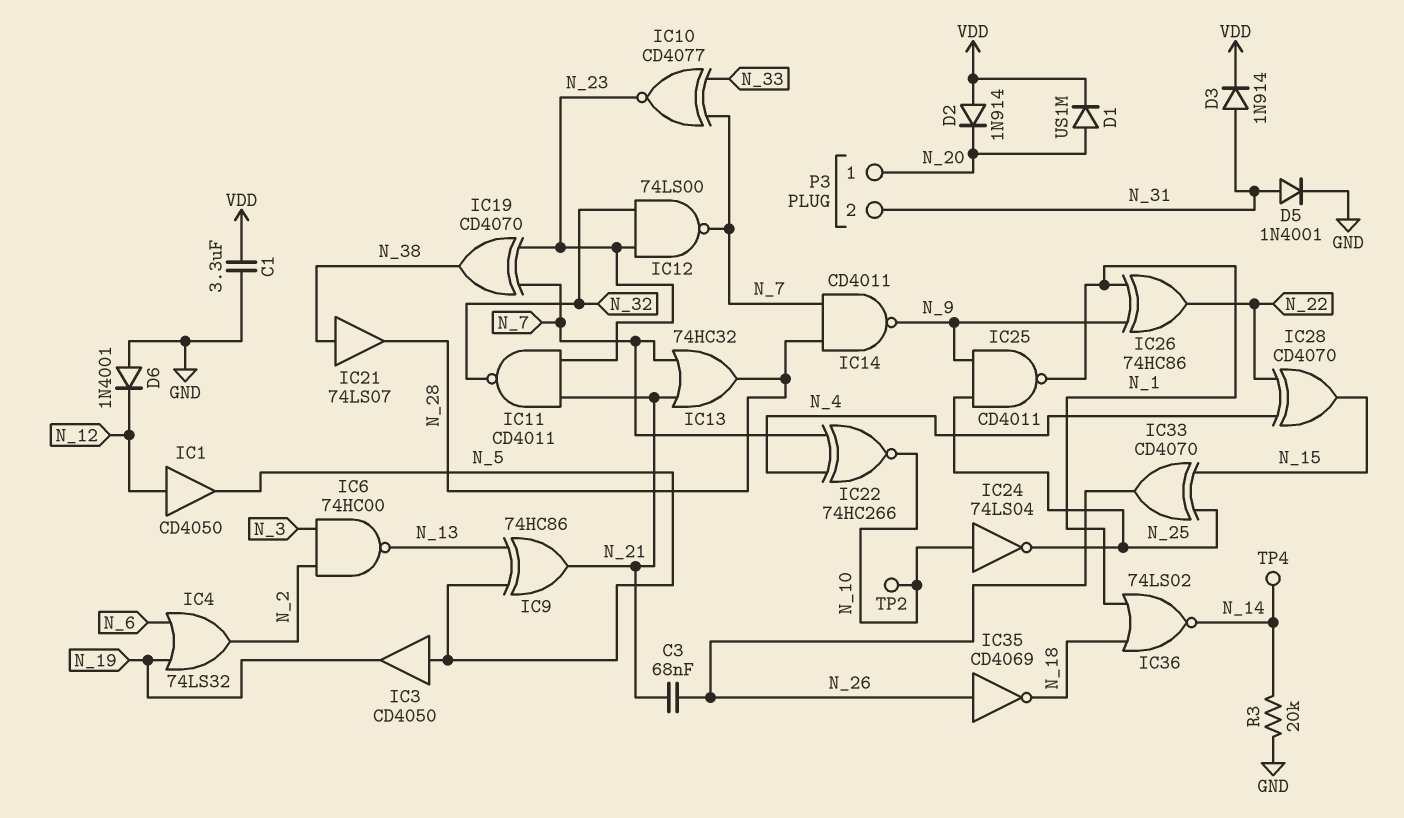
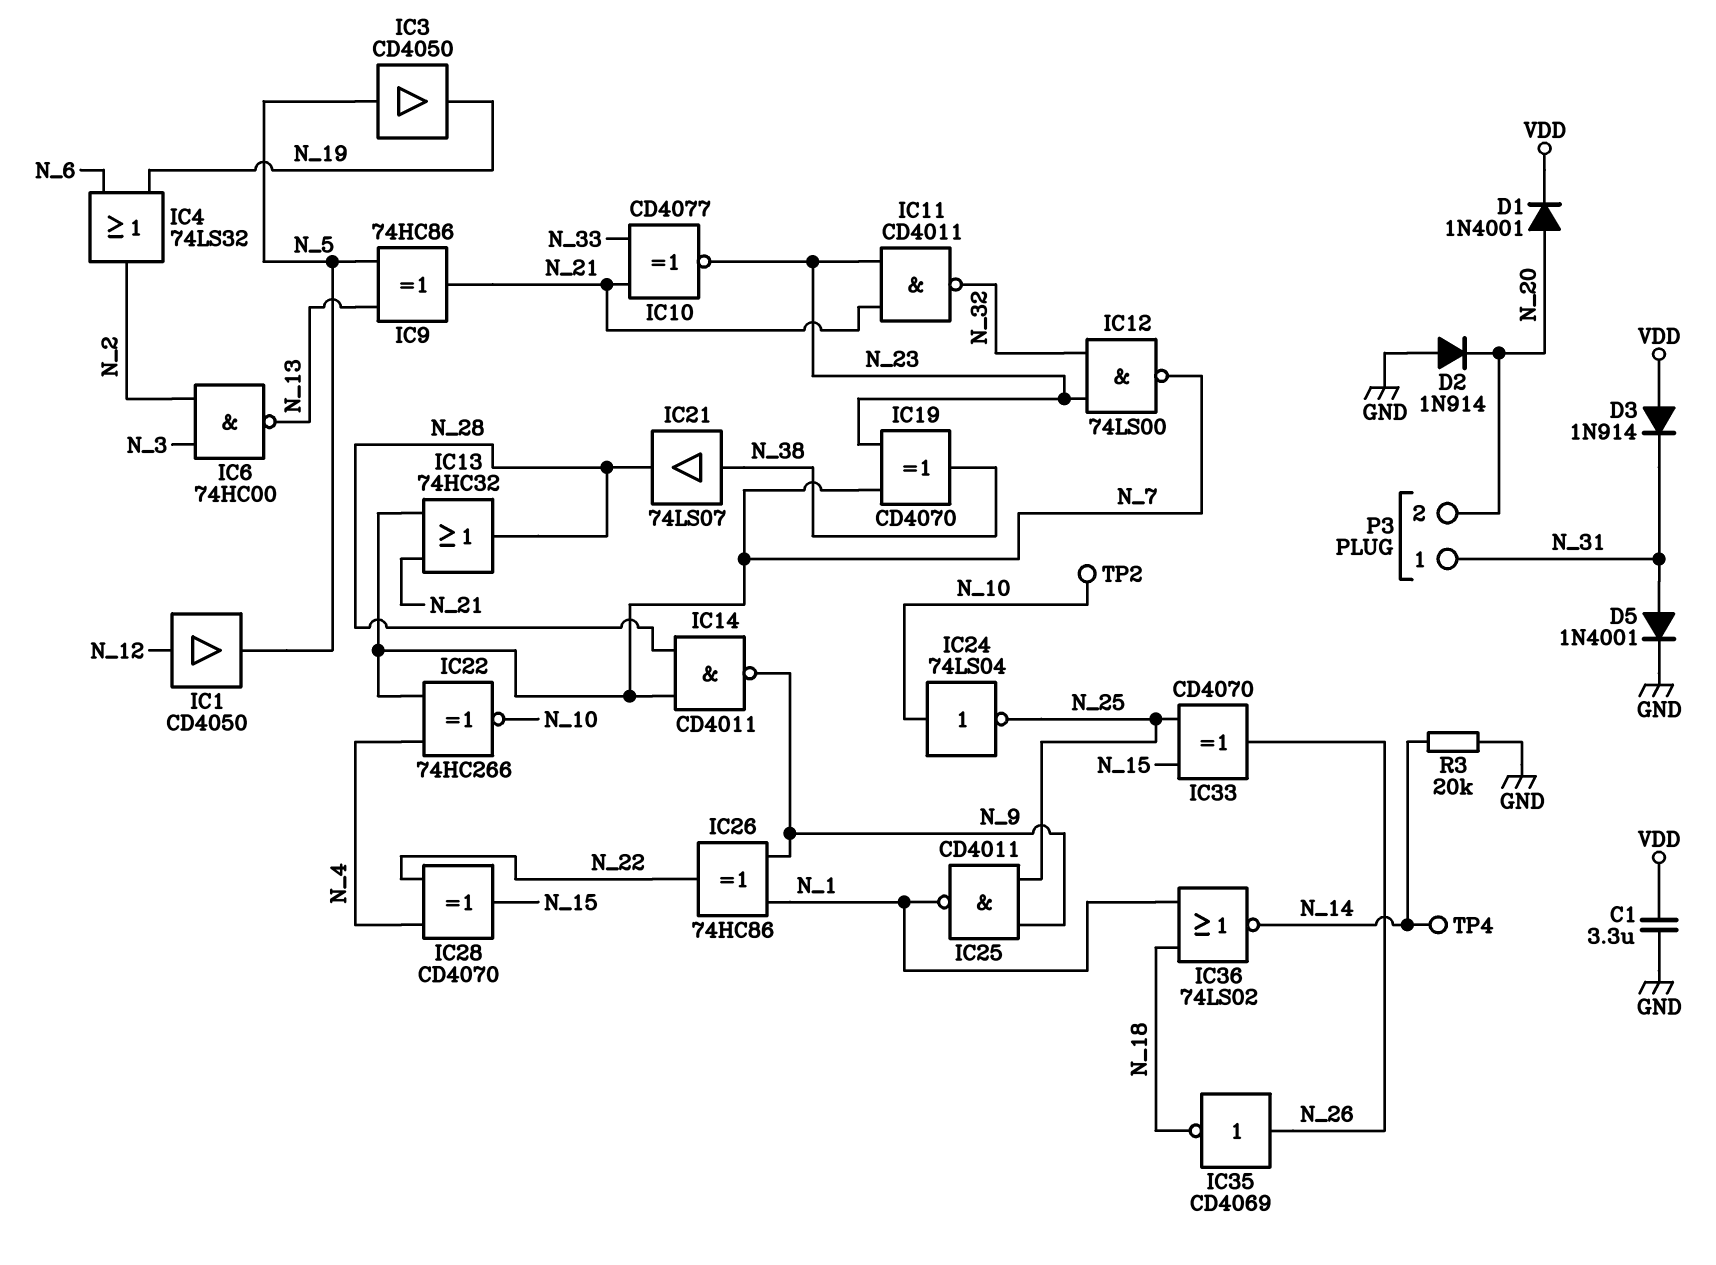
C3: 68nF (N_21, N_26) -> none
D1: diode US1M (A N_20, K VDD) -> diode 1N4001 (A N_20, K VDD)
D2: diode 1N914 (A VDD, K N_20) -> diode 1N914 (A GND, K N_20)
D3: diode 1N914 (A N_31, K VDD) -> diode 1N914 (A VDD, K N_31)
D6: diode 1N4001 (A GND, K N_12) -> none
IC10: XNOR CD4077 (in N_7, in N_33, out N_23) -> XNOR CD4077 (in N_21, in N_33, out N_23)
P3 pin 1: N_20 -> N_31
P3 pin 2: N_31 -> N_20

